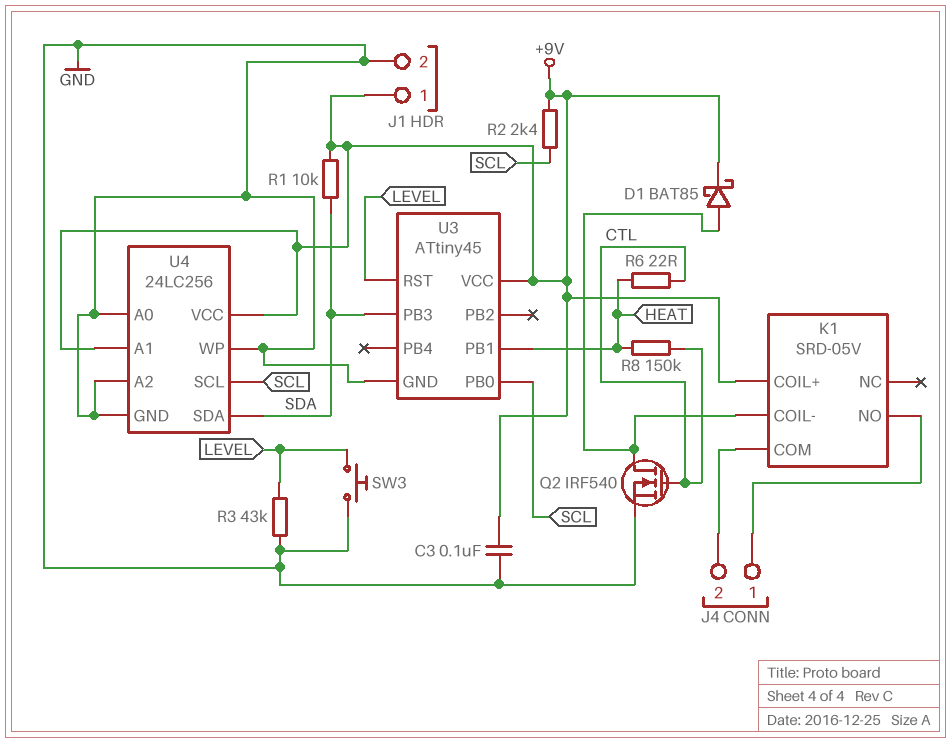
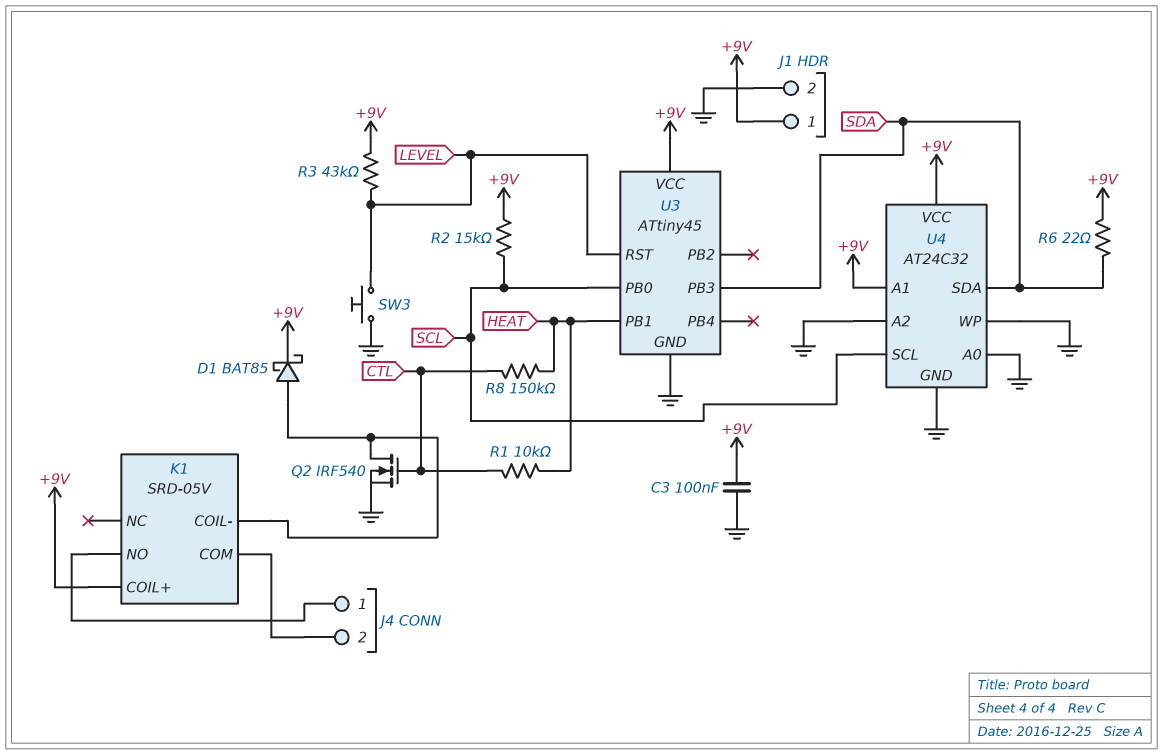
R1: 10k (+9V, SDA) -> 10k (CTL, HEAT)
R2: 2.4k (+9V, SCL) -> 15k (+9V, SCL)
R3: 43k (GND, LEVEL) -> 43k (+9V, LEVEL)
R6: 22 (CTL, HEAT) -> 22 (+9V, SDA)
U4: 24LC256 -> AT24C32

